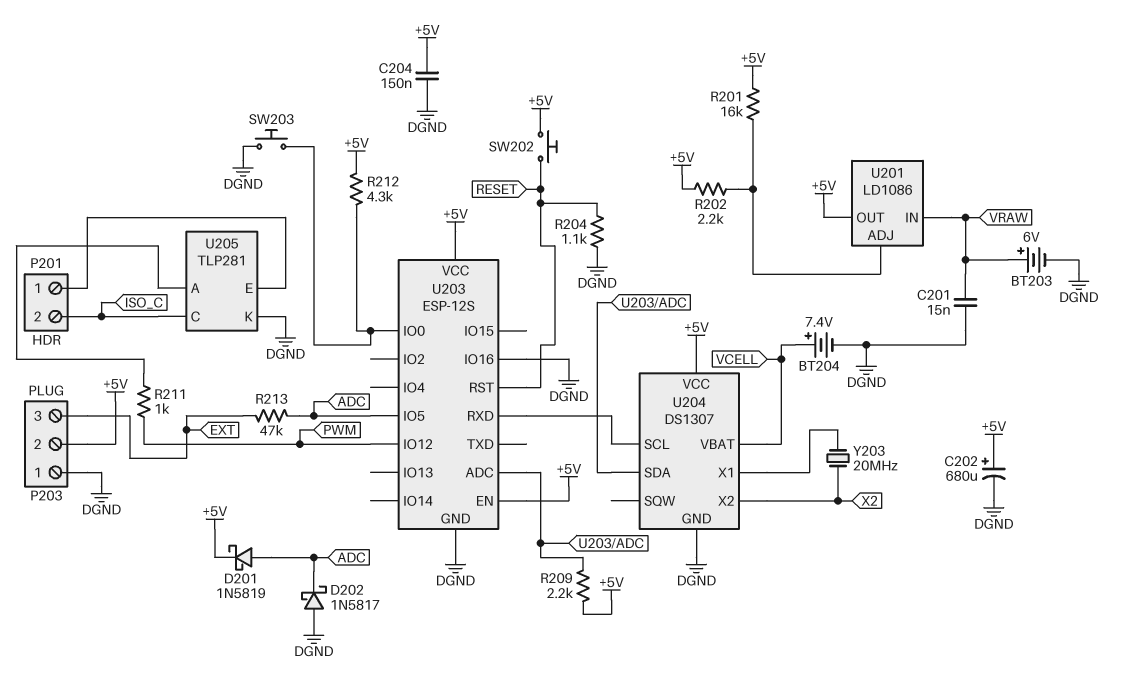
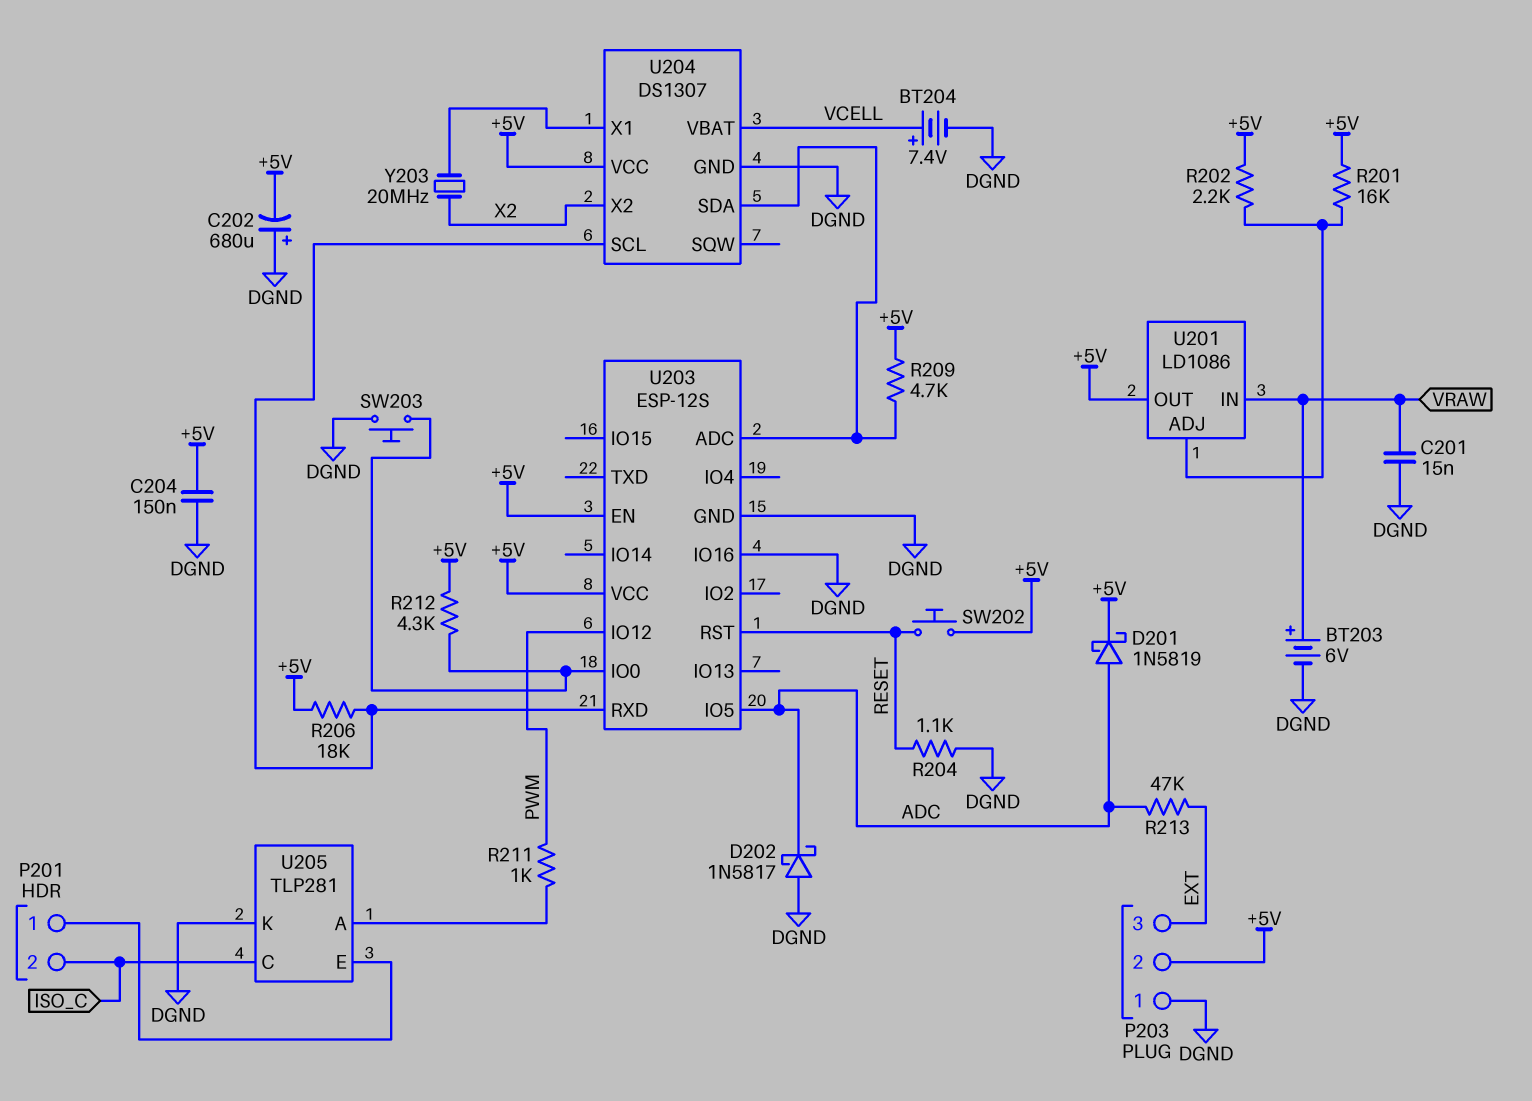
C202: 680uF (plus +5V, minus DGND) -> 680uF (plus DGND, minus +5V)
R206: none -> 18k (+5V, U203/RXD)
R209: 2.2k (+5V, U203/ADC) -> 4.7k (+5V, U203/ADC)

